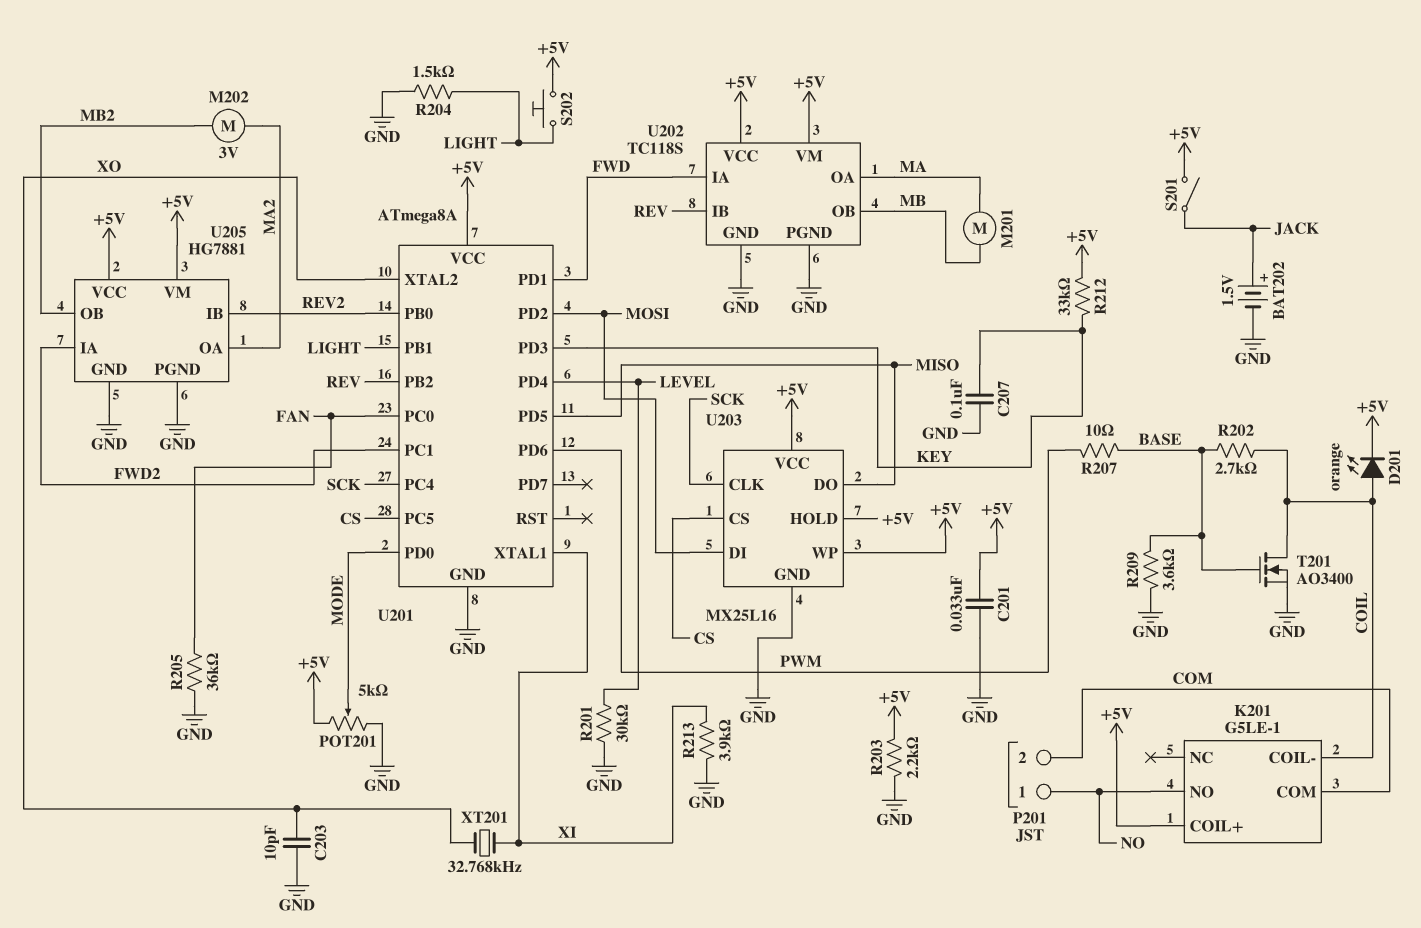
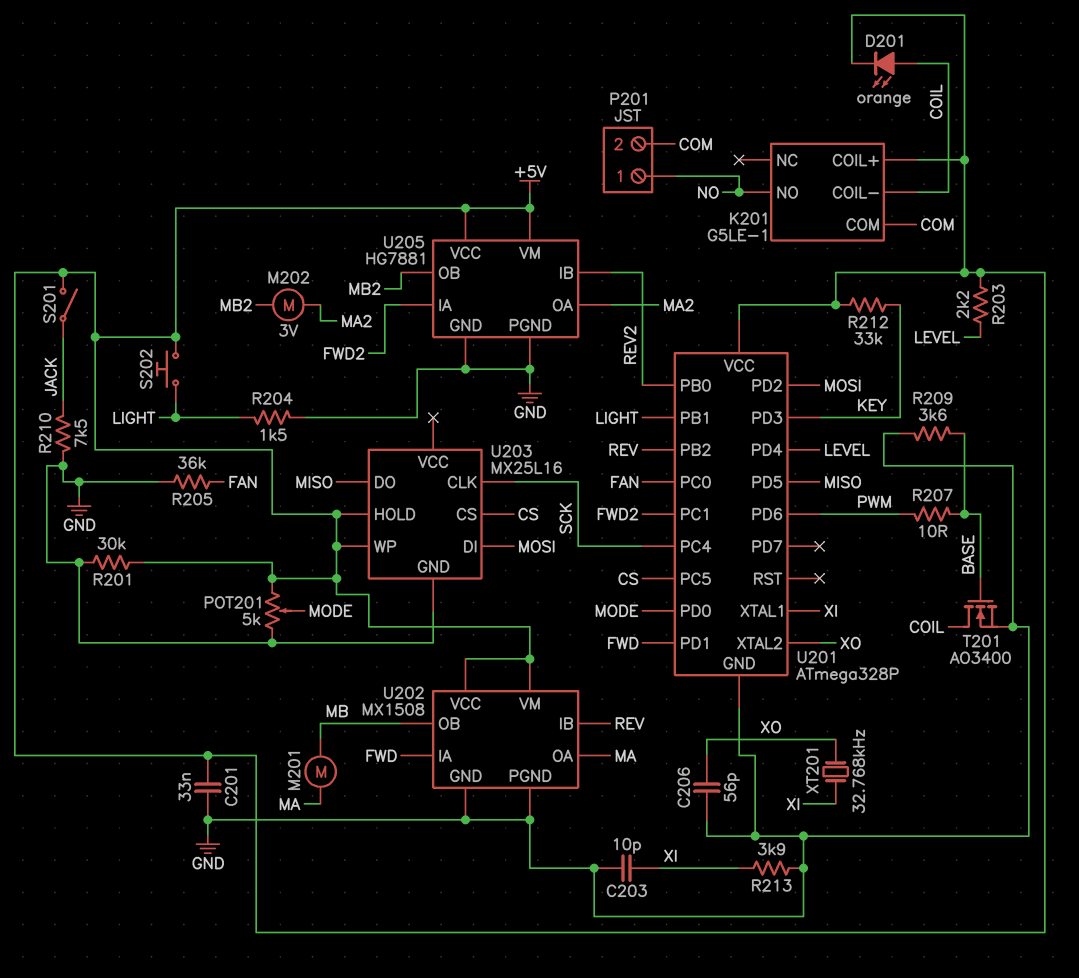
BAT202: 1.5V (plus JACK, minus GND) -> none
C203: 10pF (GND, XO) -> 10pF (GND, XI)
C206: none -> 56pF (GND, XO)
C207: 100nF (GND, KEY) -> none
R201: 30k (GND, LEVEL) -> 30k (+5V, GND)
R202: 2.7k (BASE, COIL) -> none
R203: 2.2k (+5V, GND) -> 2.2k (+5V, LEVEL)
R210: none -> 7.5k (GND, JACK)
U201: ATmega8A -> ATmega328P
U202: TC118S -> MX1508
U203 pin VCC: +5V -> none

